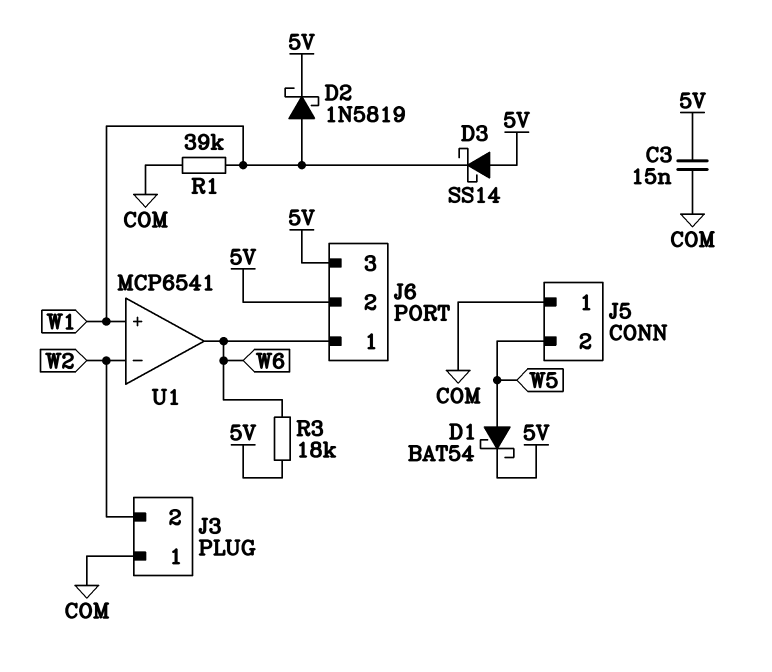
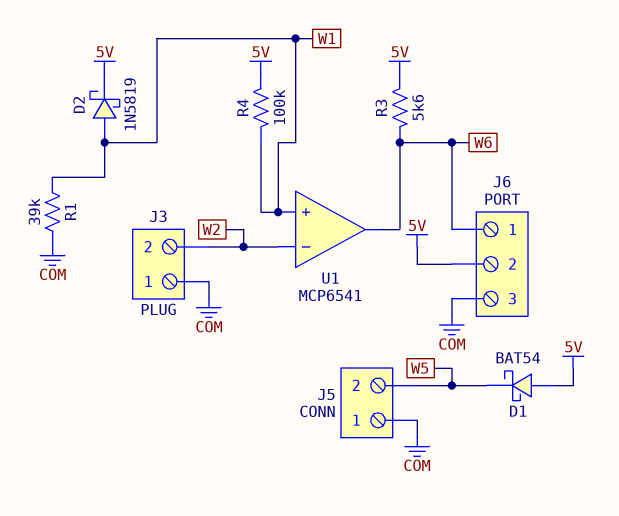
C3: 15nF (5V, COM) -> none
D1: schottky BAT54 (A W5, K 5V) -> schottky BAT54 (A 5V, K W5)
D3: schottky SS14 (A 5V, K W1) -> none
J6 pin 3: 5V -> COM
R3: 18k (5V, W6) -> 5.6k (5V, W6)
R4: none -> 100k (5V, W1)

